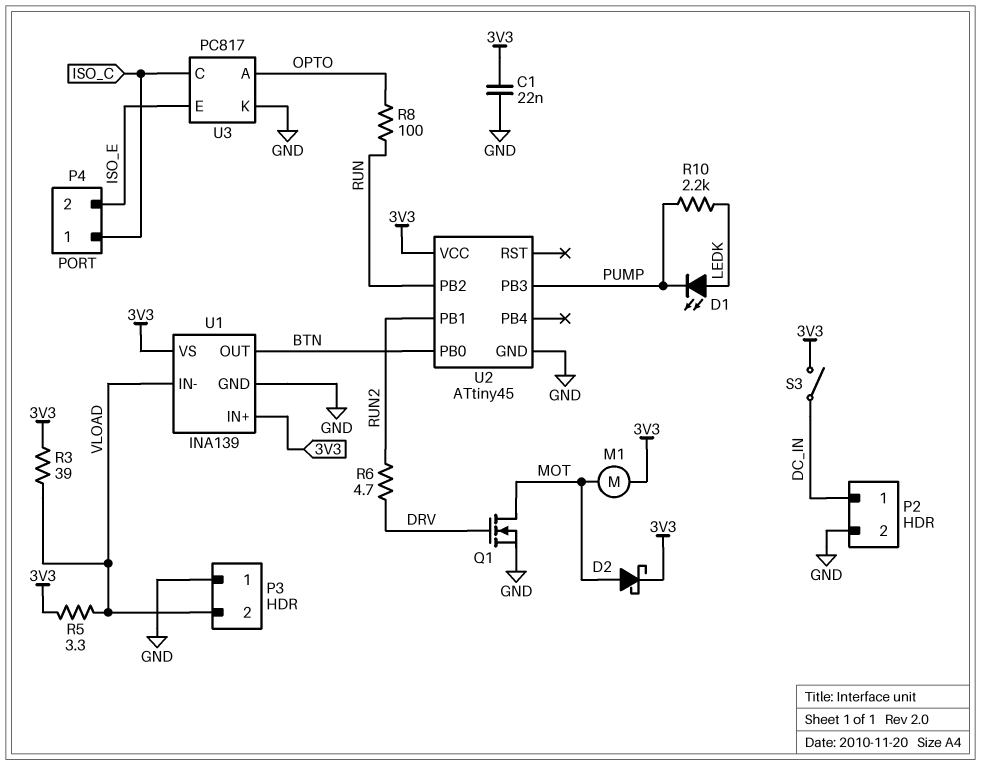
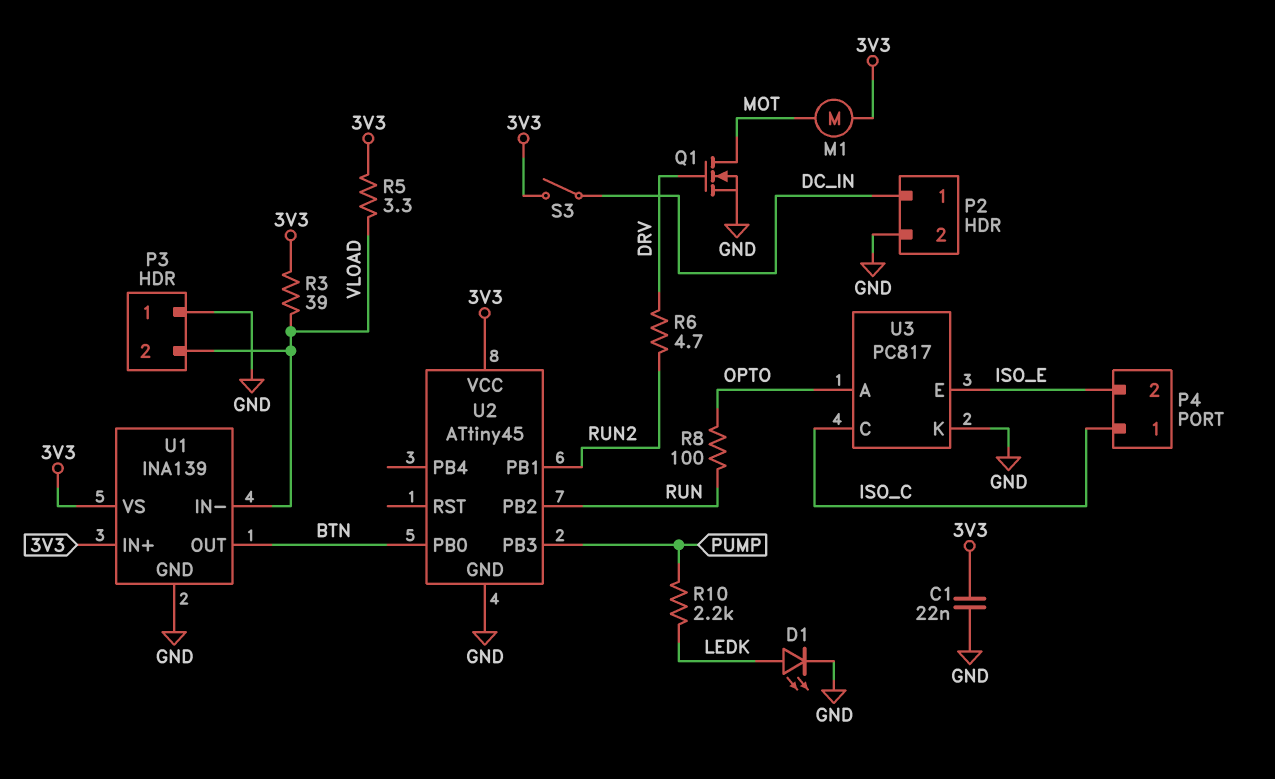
D1: LED (A LEDK, K PUMP) -> LED (A LEDK, K GND)
D2: schottky (A MOT, K 3V3) -> none

